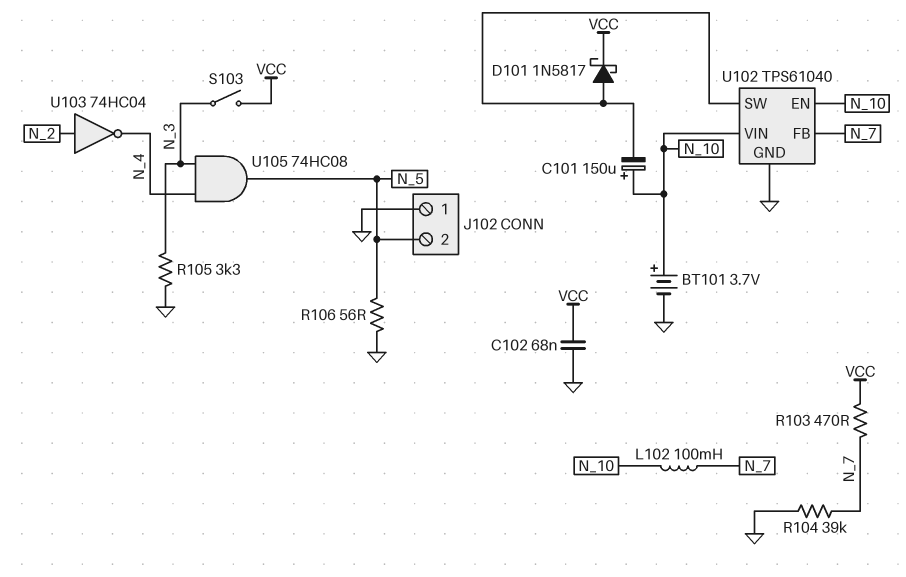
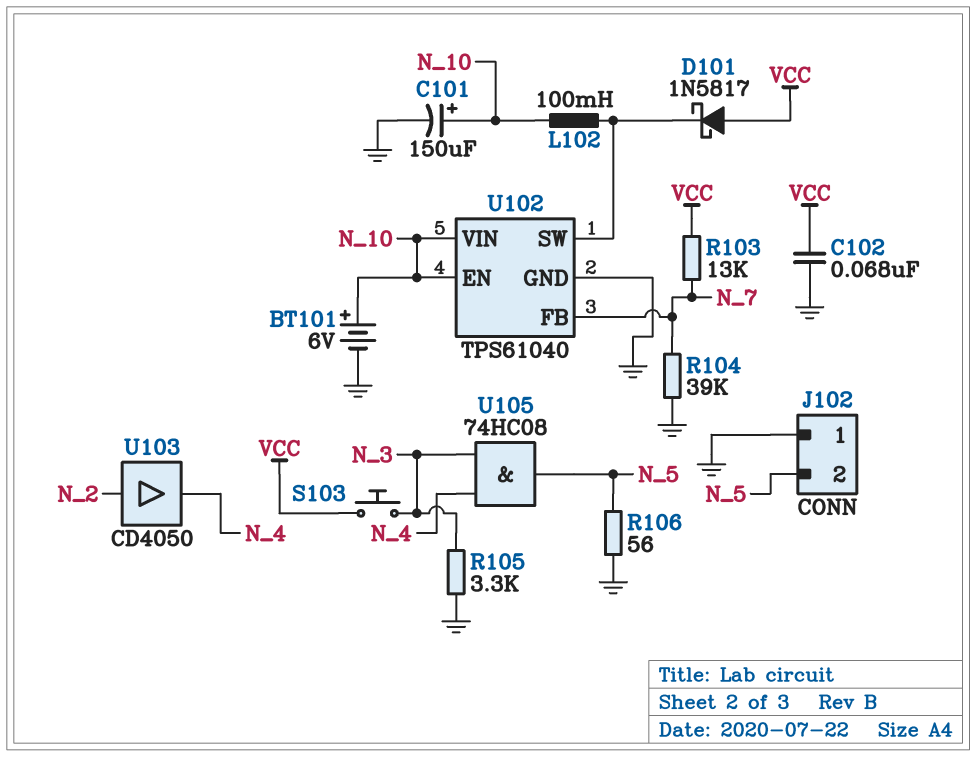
BT101: 3.7V (plus N_10, minus GND) -> 6V (plus N_10, minus GND)
C101: 150uF (plus N_10, minus U102/SW) -> 150uF (plus N_10, minus GND)
D101: schottky 1N5817 (A U102/SW, K VCC) -> schottky 1N5817 (A VCC, K U102/SW)
L102: 100mH (N_7, N_10) -> 100mH (N_10, U102/SW)
R103: 470 (N_7, VCC) -> 13k (N_7, VCC)
S103: switch (N_3, VCC) -> button (N_3, VCC)
U103: NOT 74HC04 (in N_2, out N_4) -> buffer CD4050 (in N_2, out N_4)

